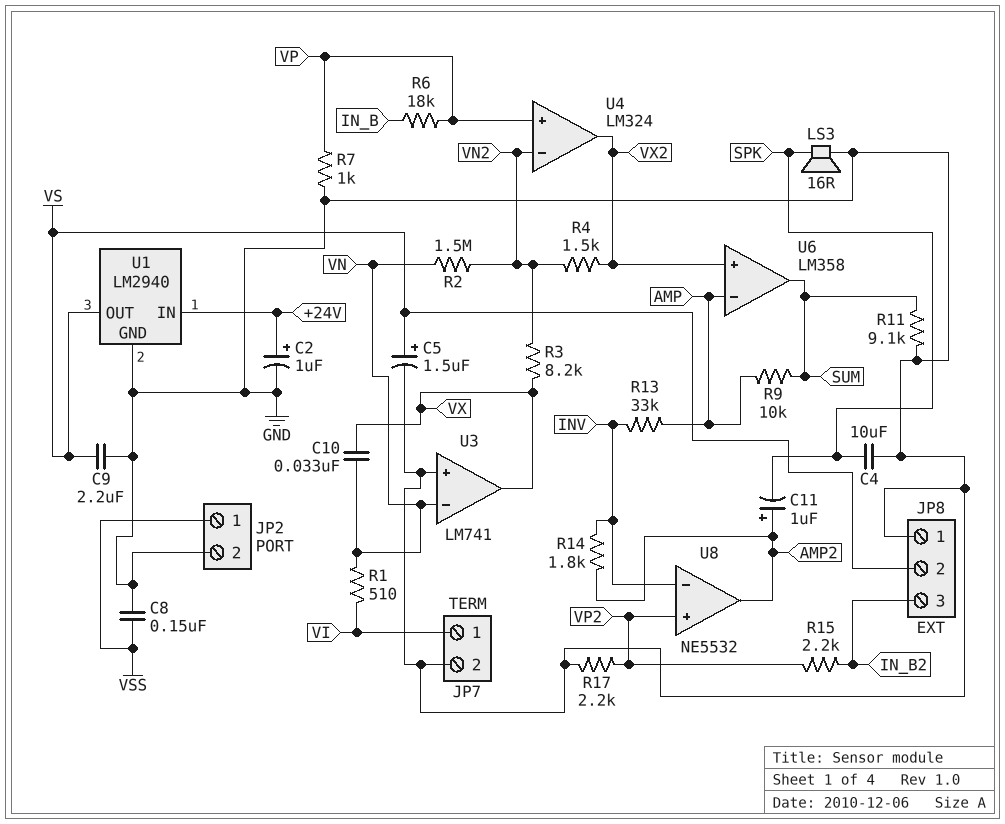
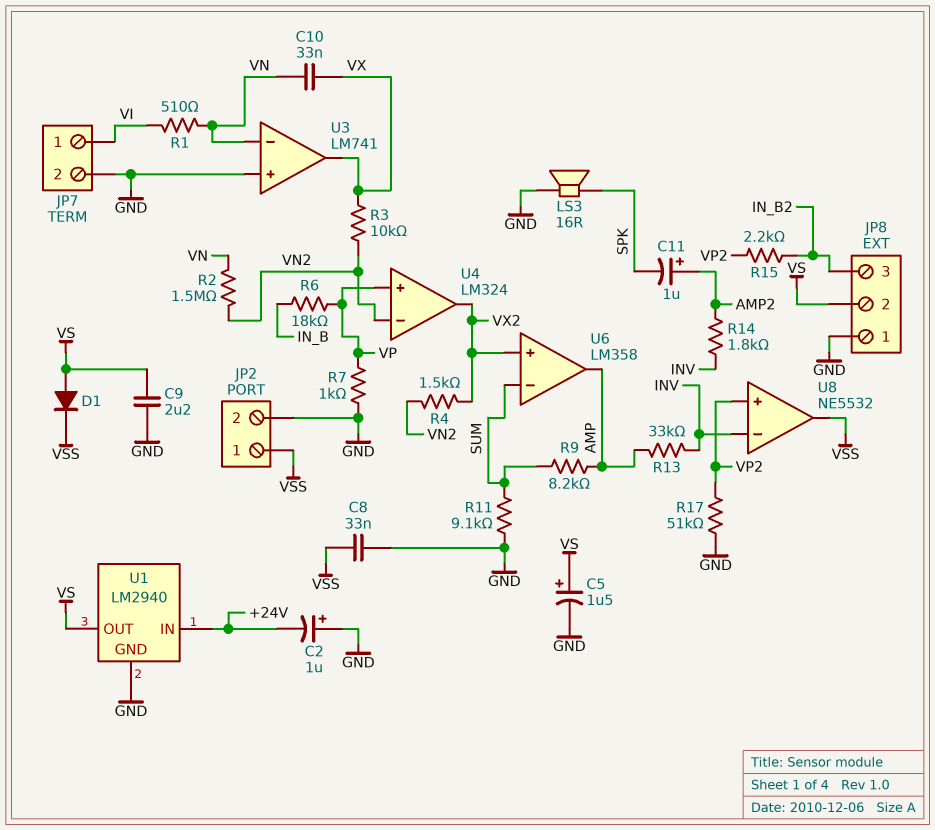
C2: 1uF (plus +24V, minus GND) -> 1uF (plus GND, minus +24V)
C4: 10uF (GND, SPK) -> none
C8: 150nF (GND, VSS) -> 33nF (GND, VSS)
D1: none -> diode (A VS, K VSS)
R3: 8.2k (VN2, VX) -> 10k (VN2, VX)
R9: 10k (AMP, SUM) -> 8.2k (AMP, SUM)
R17: 2.2k (GND, VP2) -> 51k (GND, VP2)
U6 pin in-: AMP -> SUM
U6 pin out: SUM -> AMP
U8 pin out: AMP2 -> VSS

